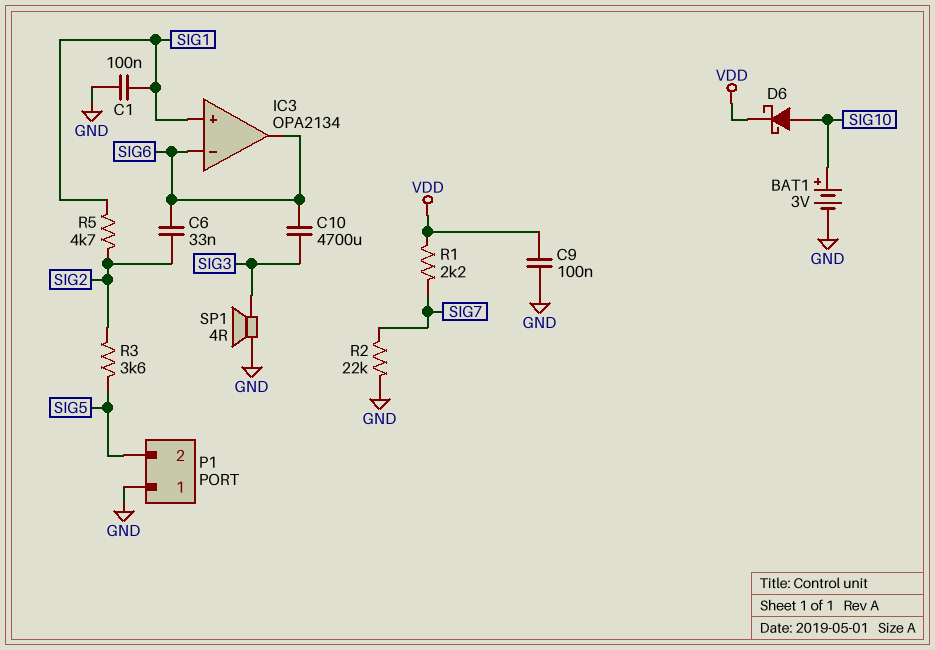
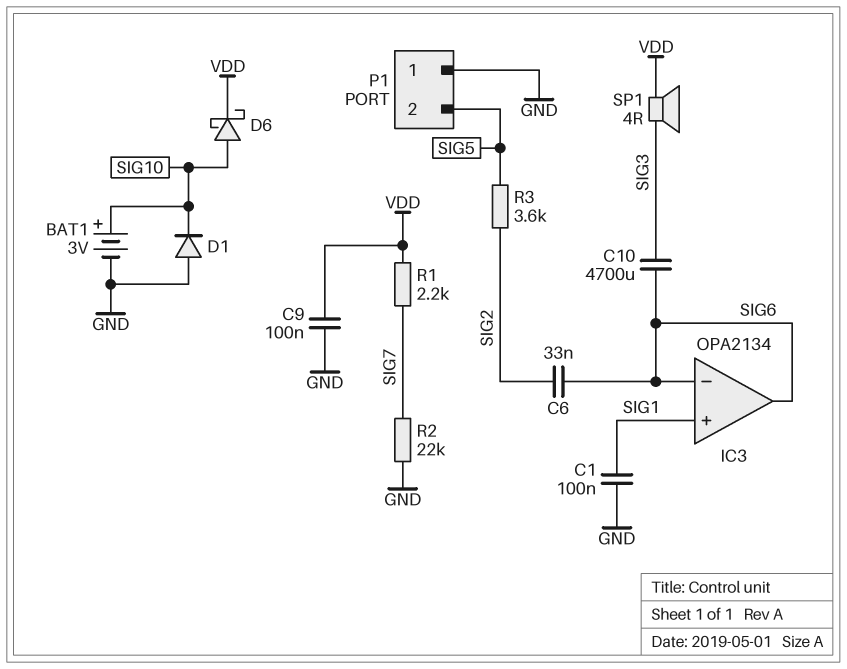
D1: none -> diode (A GND, K SIG10)
R5: 4.7k (SIG1, SIG2) -> none
SP1: speaker 4R (GND, SIG3) -> speaker 4R (SIG3, VDD)

